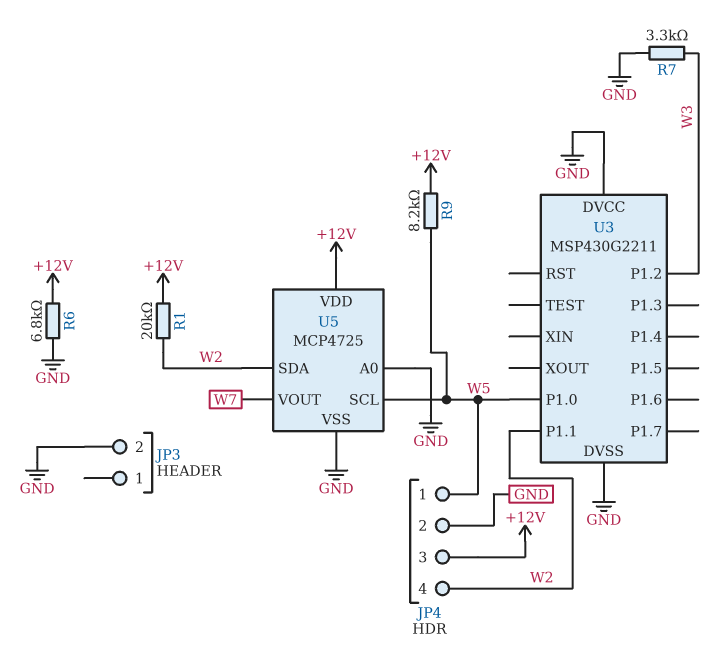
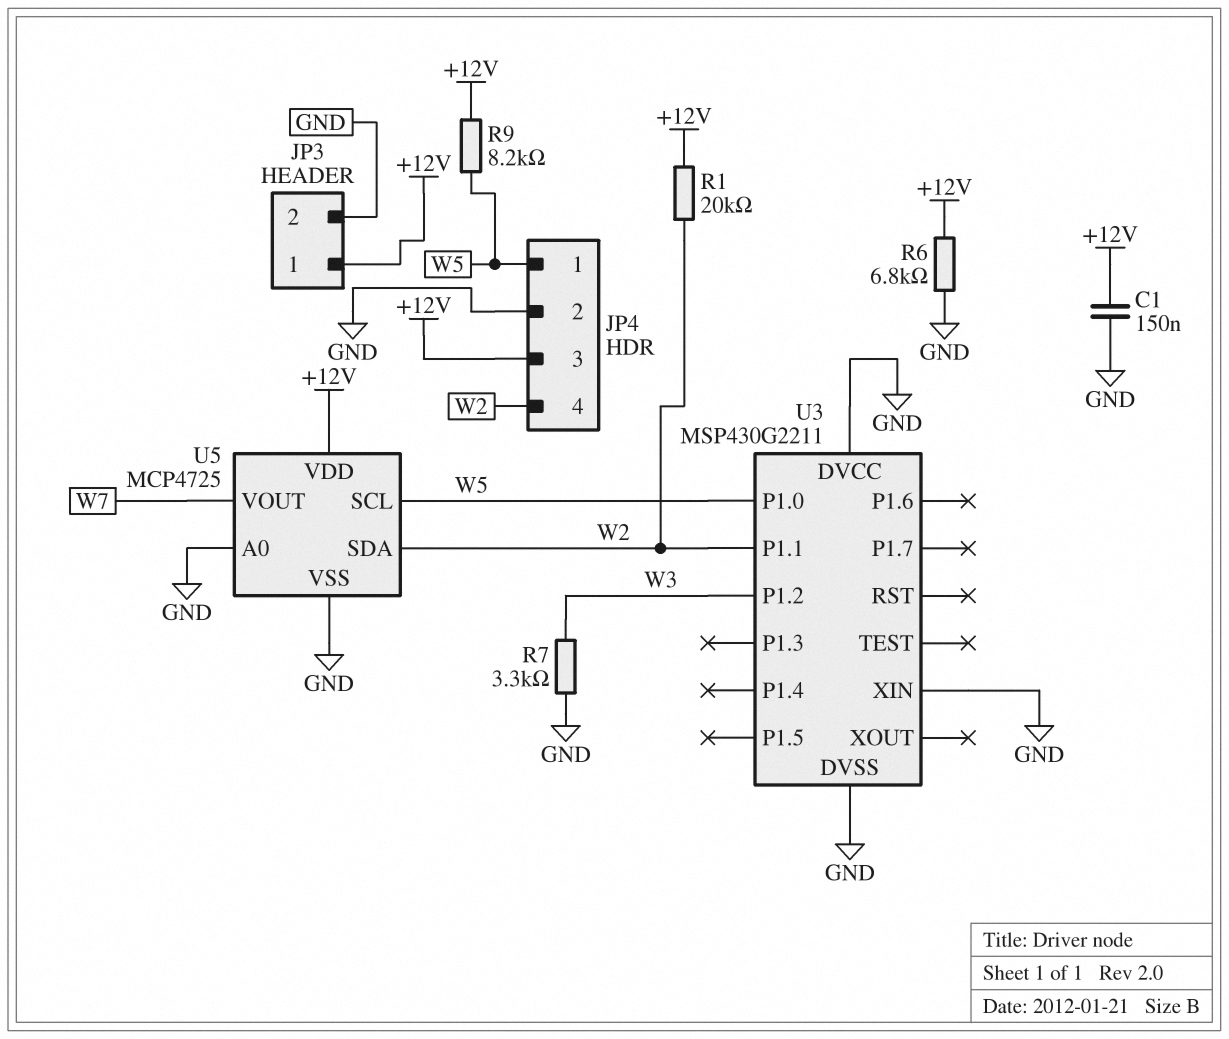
C1: none -> 150nF (+12V, GND)
JP3 pin 1: none -> +12V
U3 pin XIN: none -> GND

